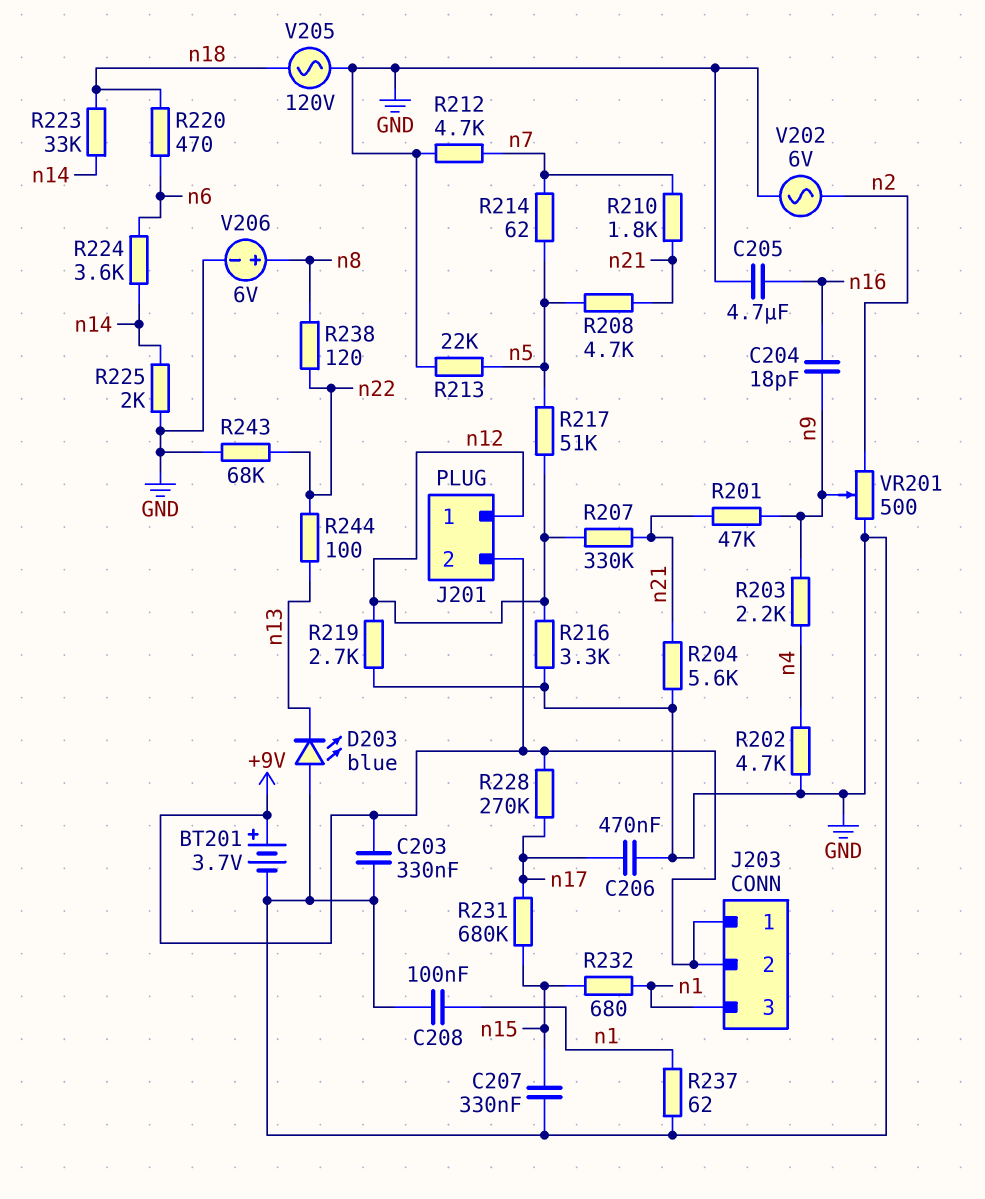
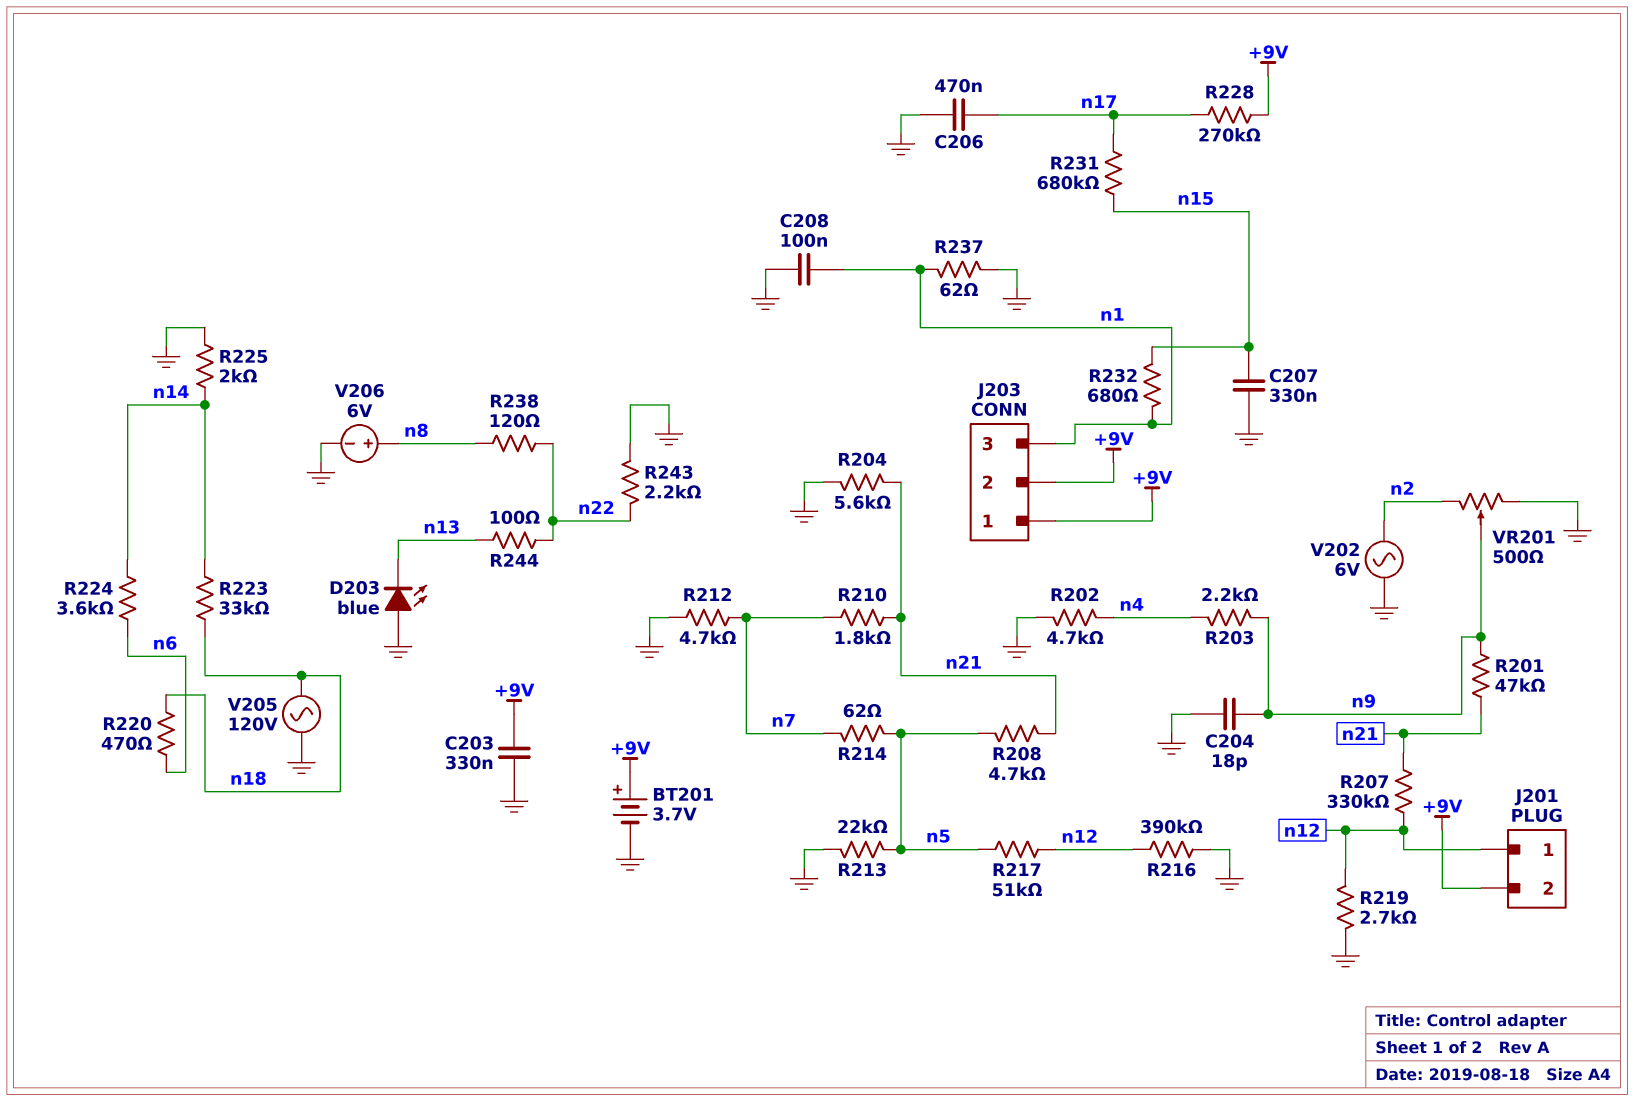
C204: 18pF (n9, n16) -> 18pF (GND, n9)
C205: 4.7uF (GND, n16) -> none
R216: 3.3k (GND, n12) -> 390k (GND, n12)
R243: 68k (GND, n22) -> 2.2k (GND, n22)

